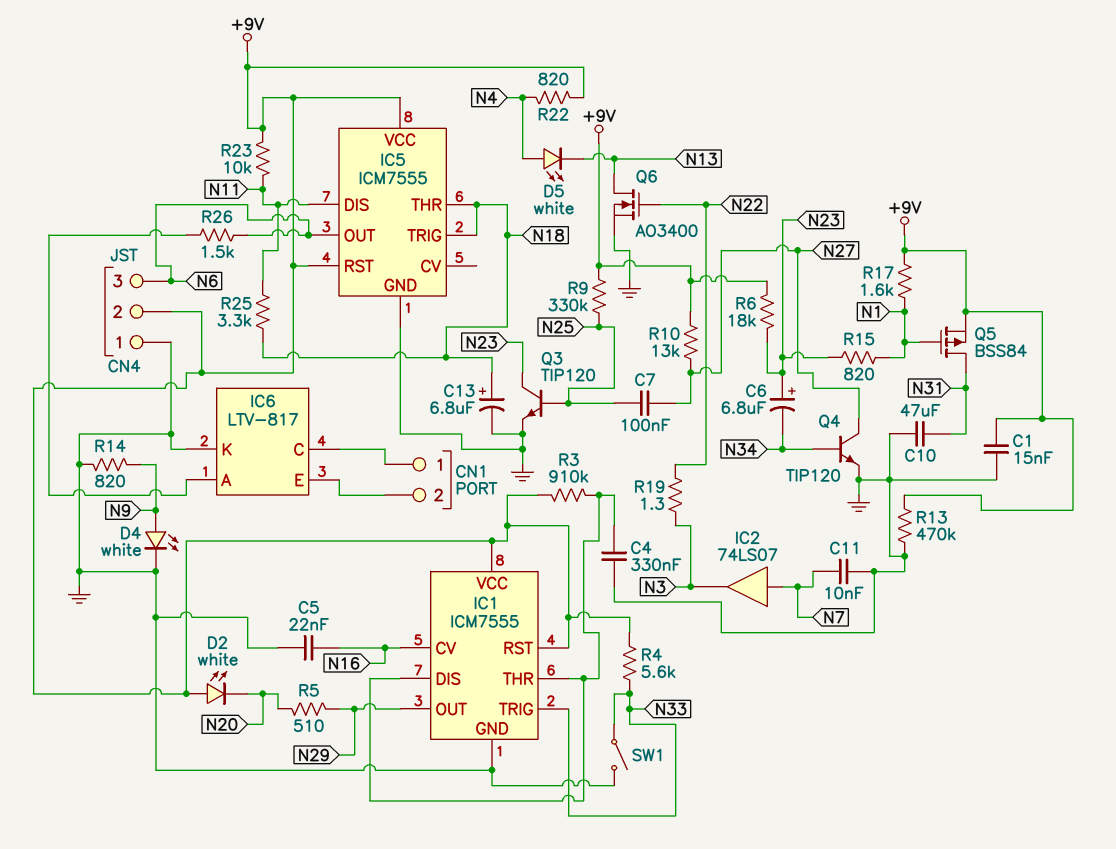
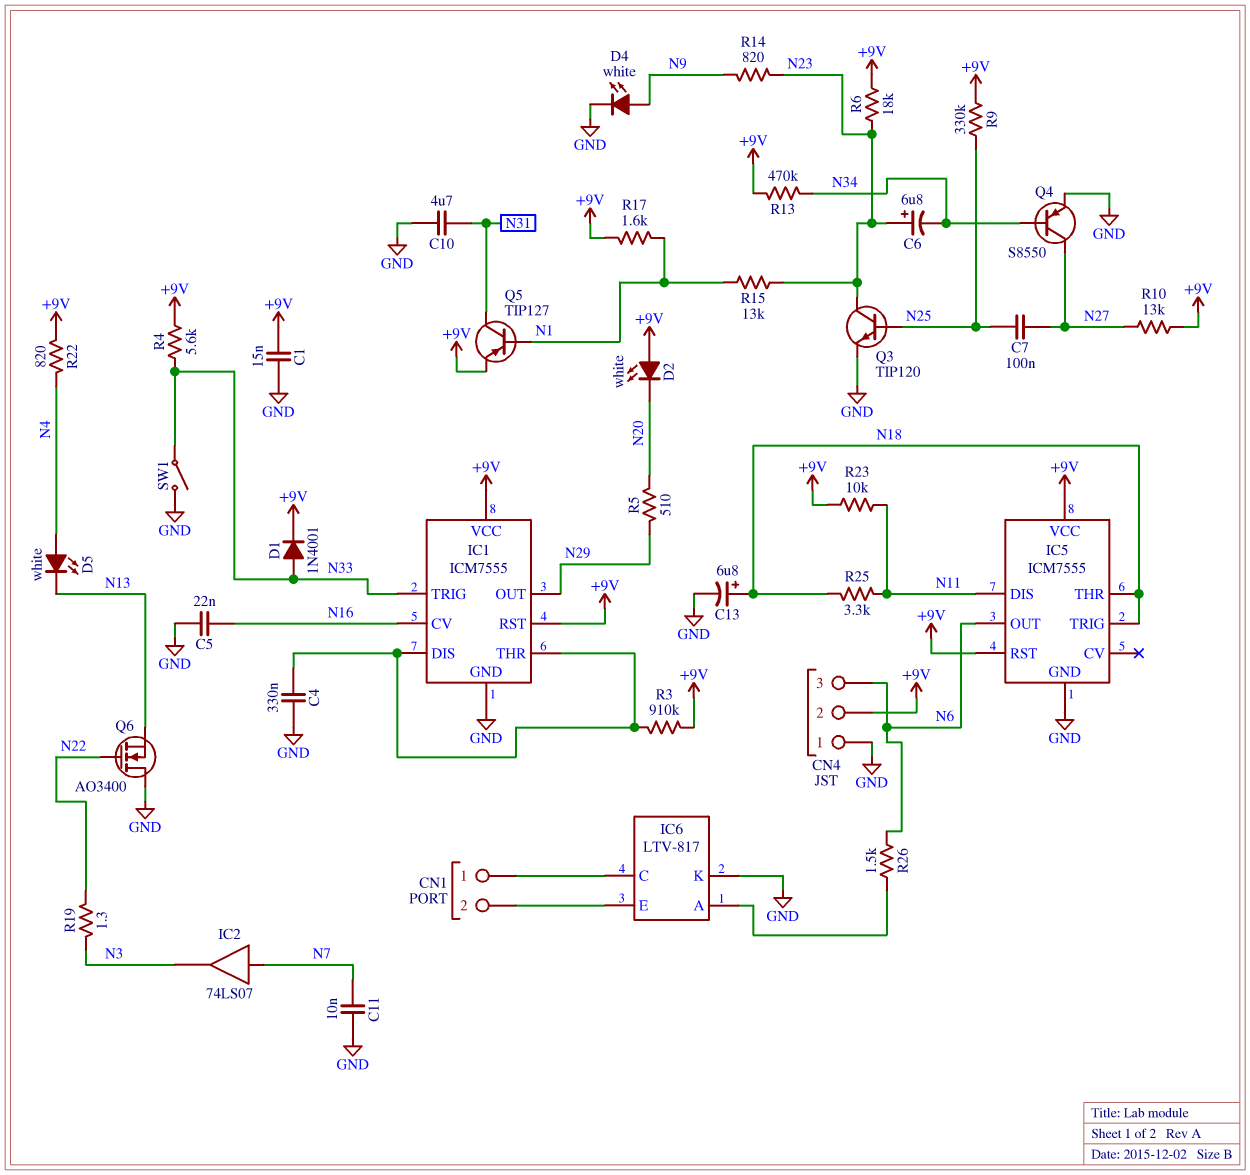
C10: 47uF (GND, N31) -> 4.7uF (GND, N31)
D1: none -> diode 1N4001 (A N33, K +9V)
Q4: NPN TIP120 (B N34, C N27, E GND) -> PNP S8550 (B N34, C N27, E GND)
Q5: PMOS BSS84 (G N1, D N31, S +9V) -> PNP TIP127 (B N1, C N31, E +9V)
Q6: NMOS AO3400 (G N22, D N13, S GND) -> NMOS AO3400 (G N22, D GND, S N13)
R13: 470k (+9V, GND) -> 470k (+9V, N34)
R14: 820 (GND, N9) -> 820 (N9, N23)
R15: 820 (N1, N23) -> 13k (N1, N23)

